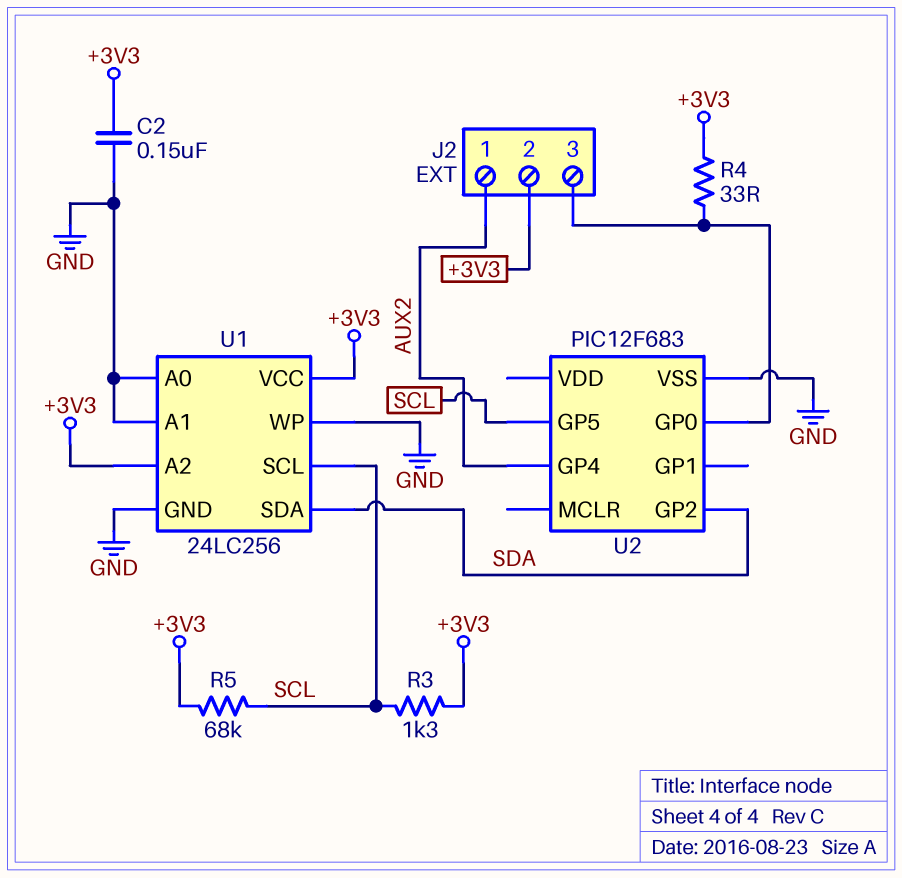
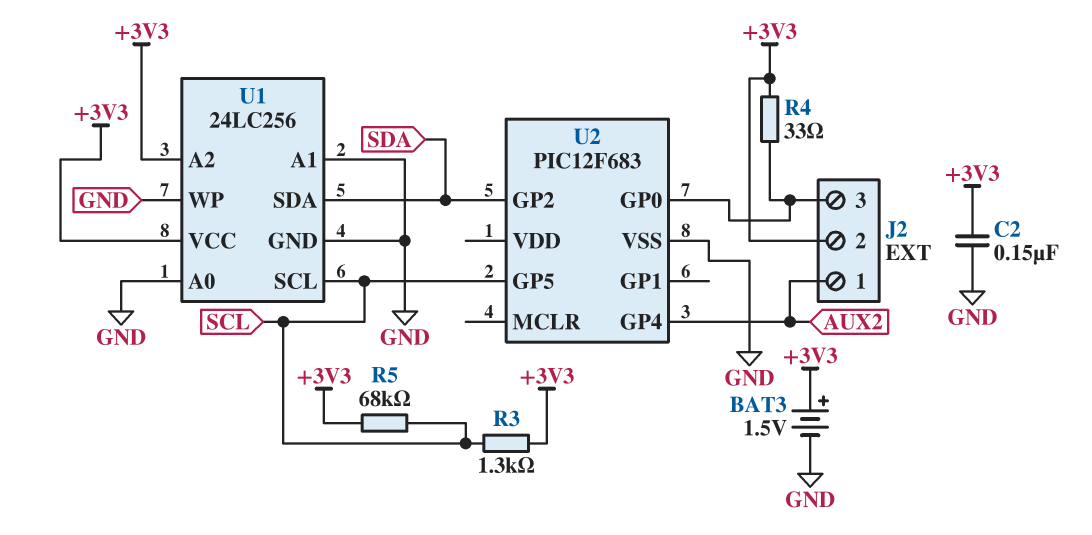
BAT3: none -> 1.5V (plus +3V3, minus GND)

